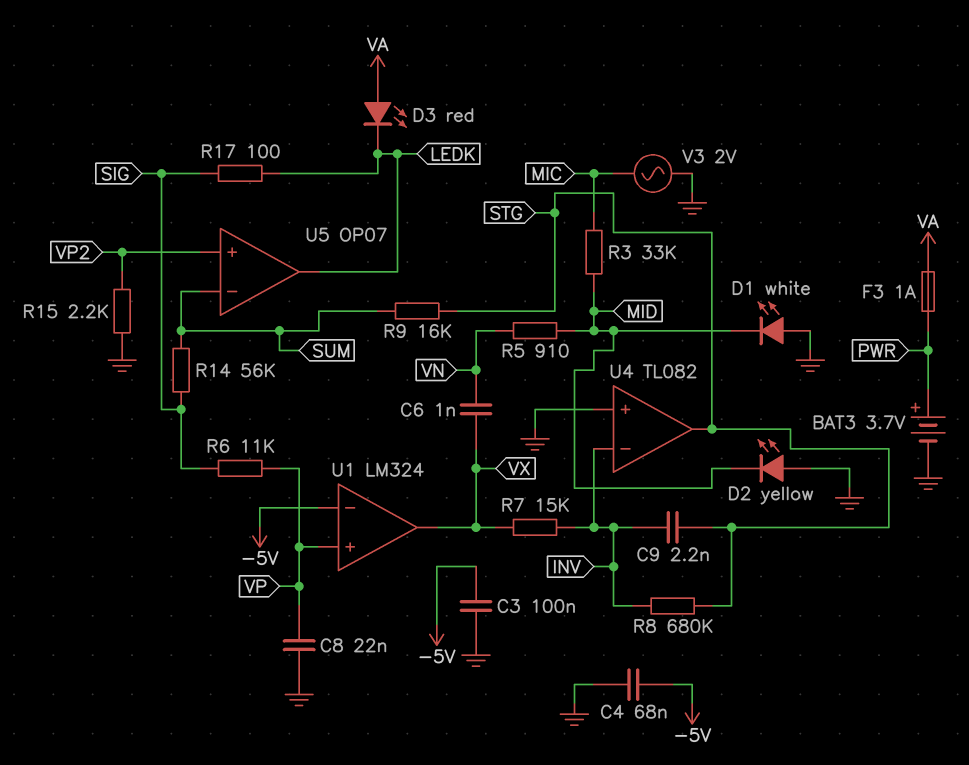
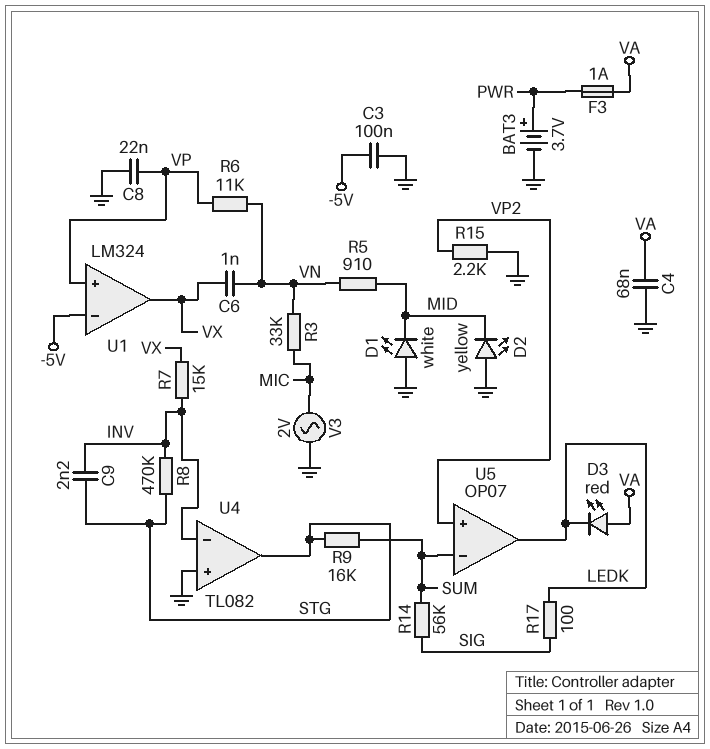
C4: 68nF (-5V, GND) -> 68nF (GND, VA)
R3: 33k (MIC, MID) -> 33k (MIC, VN)
R6: 11k (SIG, VP) -> 11k (VN, VP)
R8: 680k (INV, STG) -> 470k (INV, STG)

